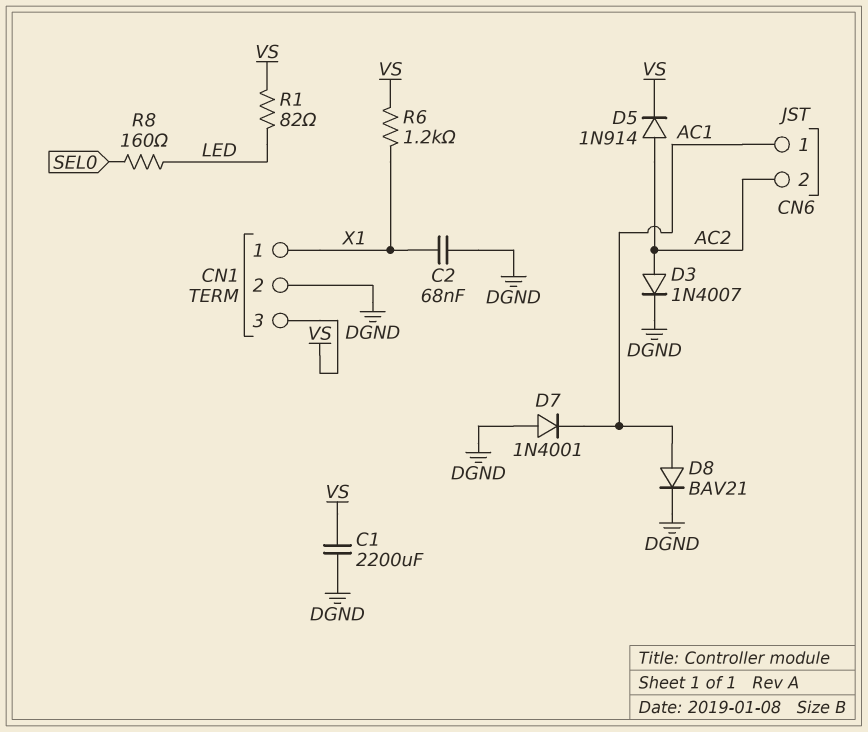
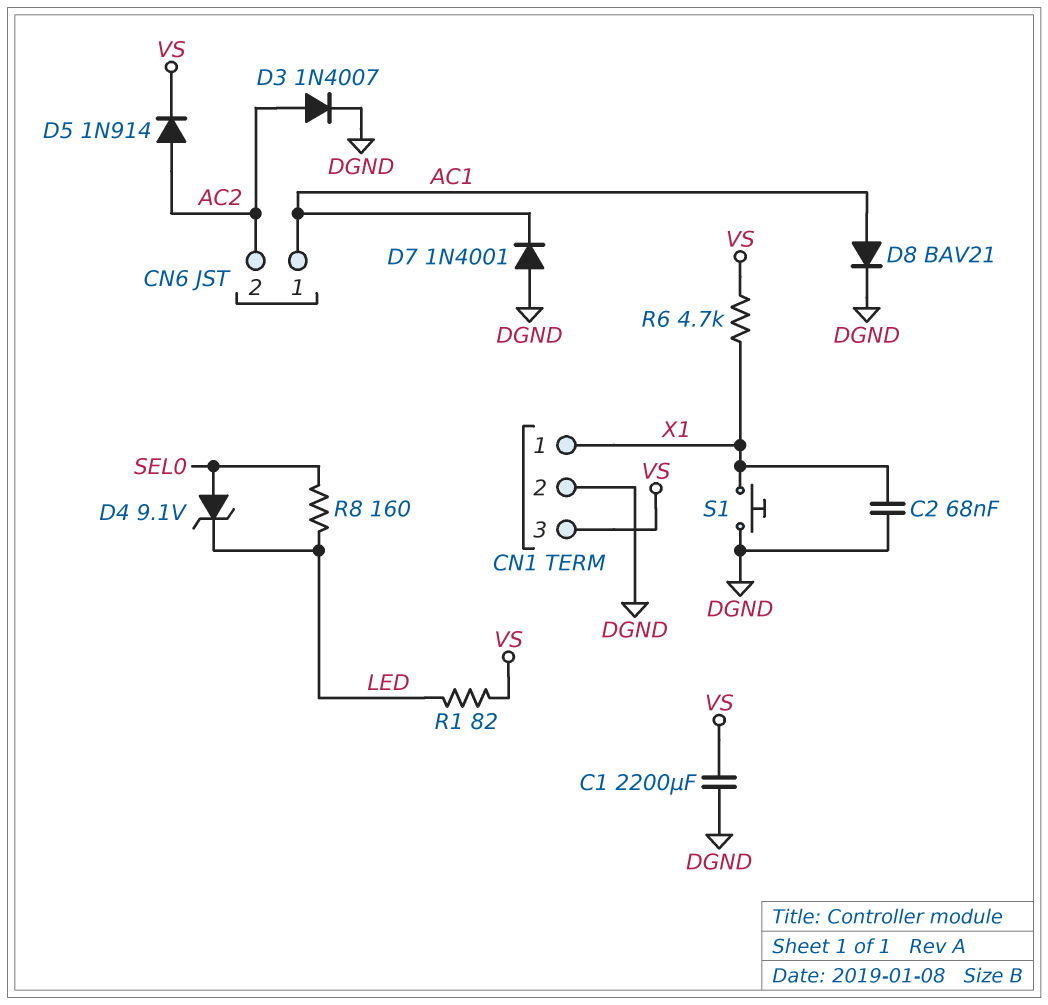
D4: none -> zener 9.1V (A SEL0, K LED)
R6: 1.2k (VS, X1) -> 4.7k (VS, X1)
S1: none -> button (DGND, X1)

